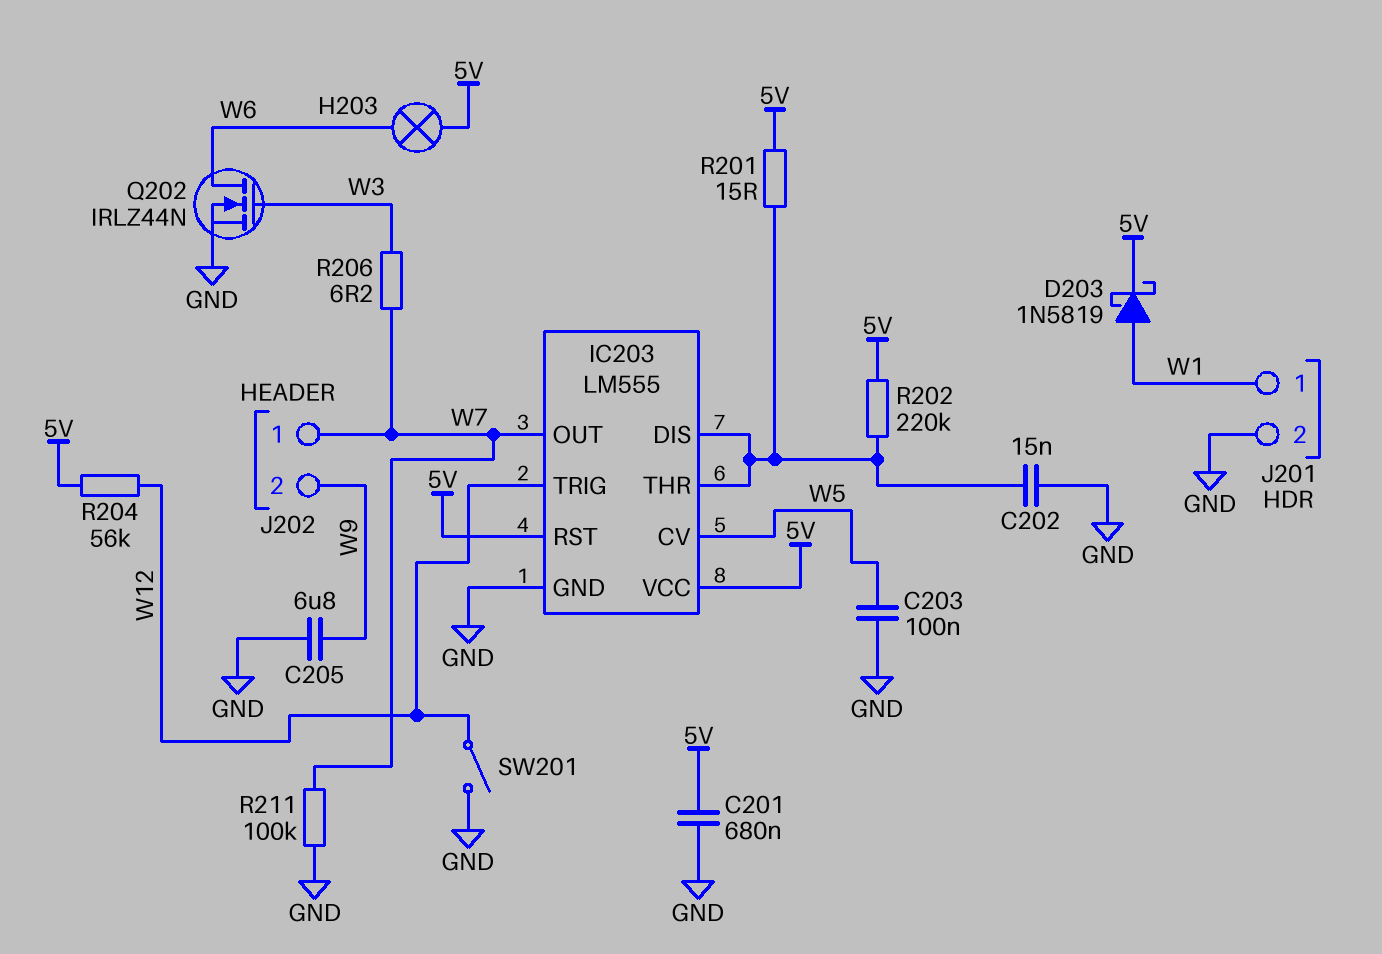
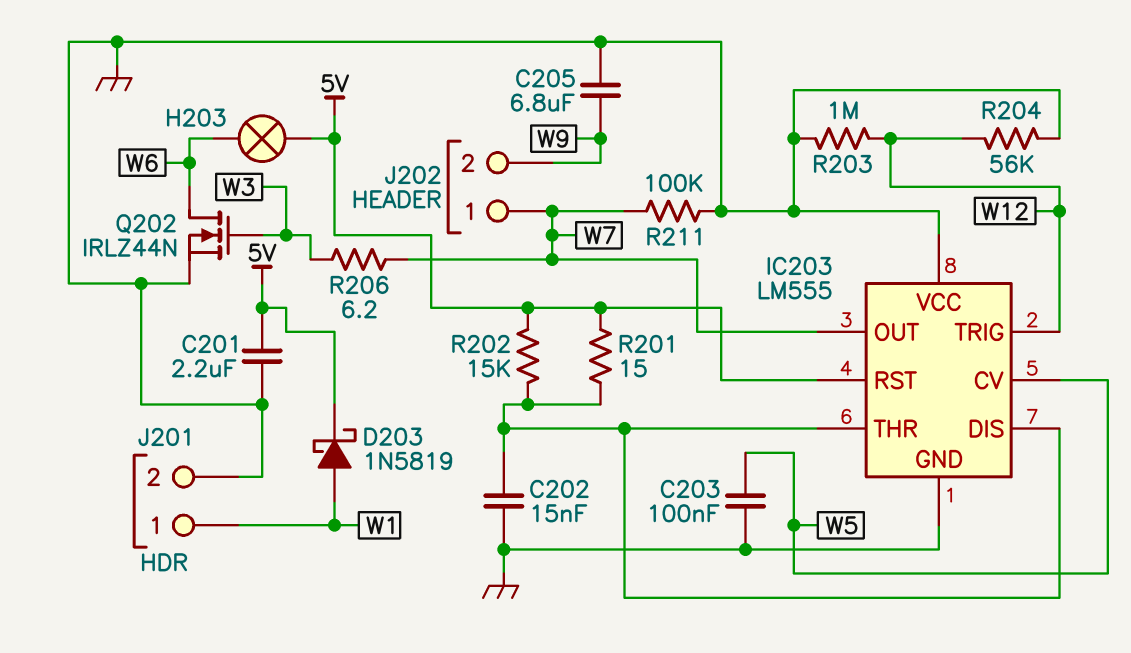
C201: 680nF (5V, GND) -> 2.2uF (5V, GND)
IC203 pin VCC: 5V -> GND
R202: 220k (5V, IC203/DIS) -> 15k (5V, IC203/DIS)
R203: none -> 1M (GND, W12)
R204: 56k (5V, W12) -> 56k (GND, W12)
SW201: switch (GND, W12) -> none

